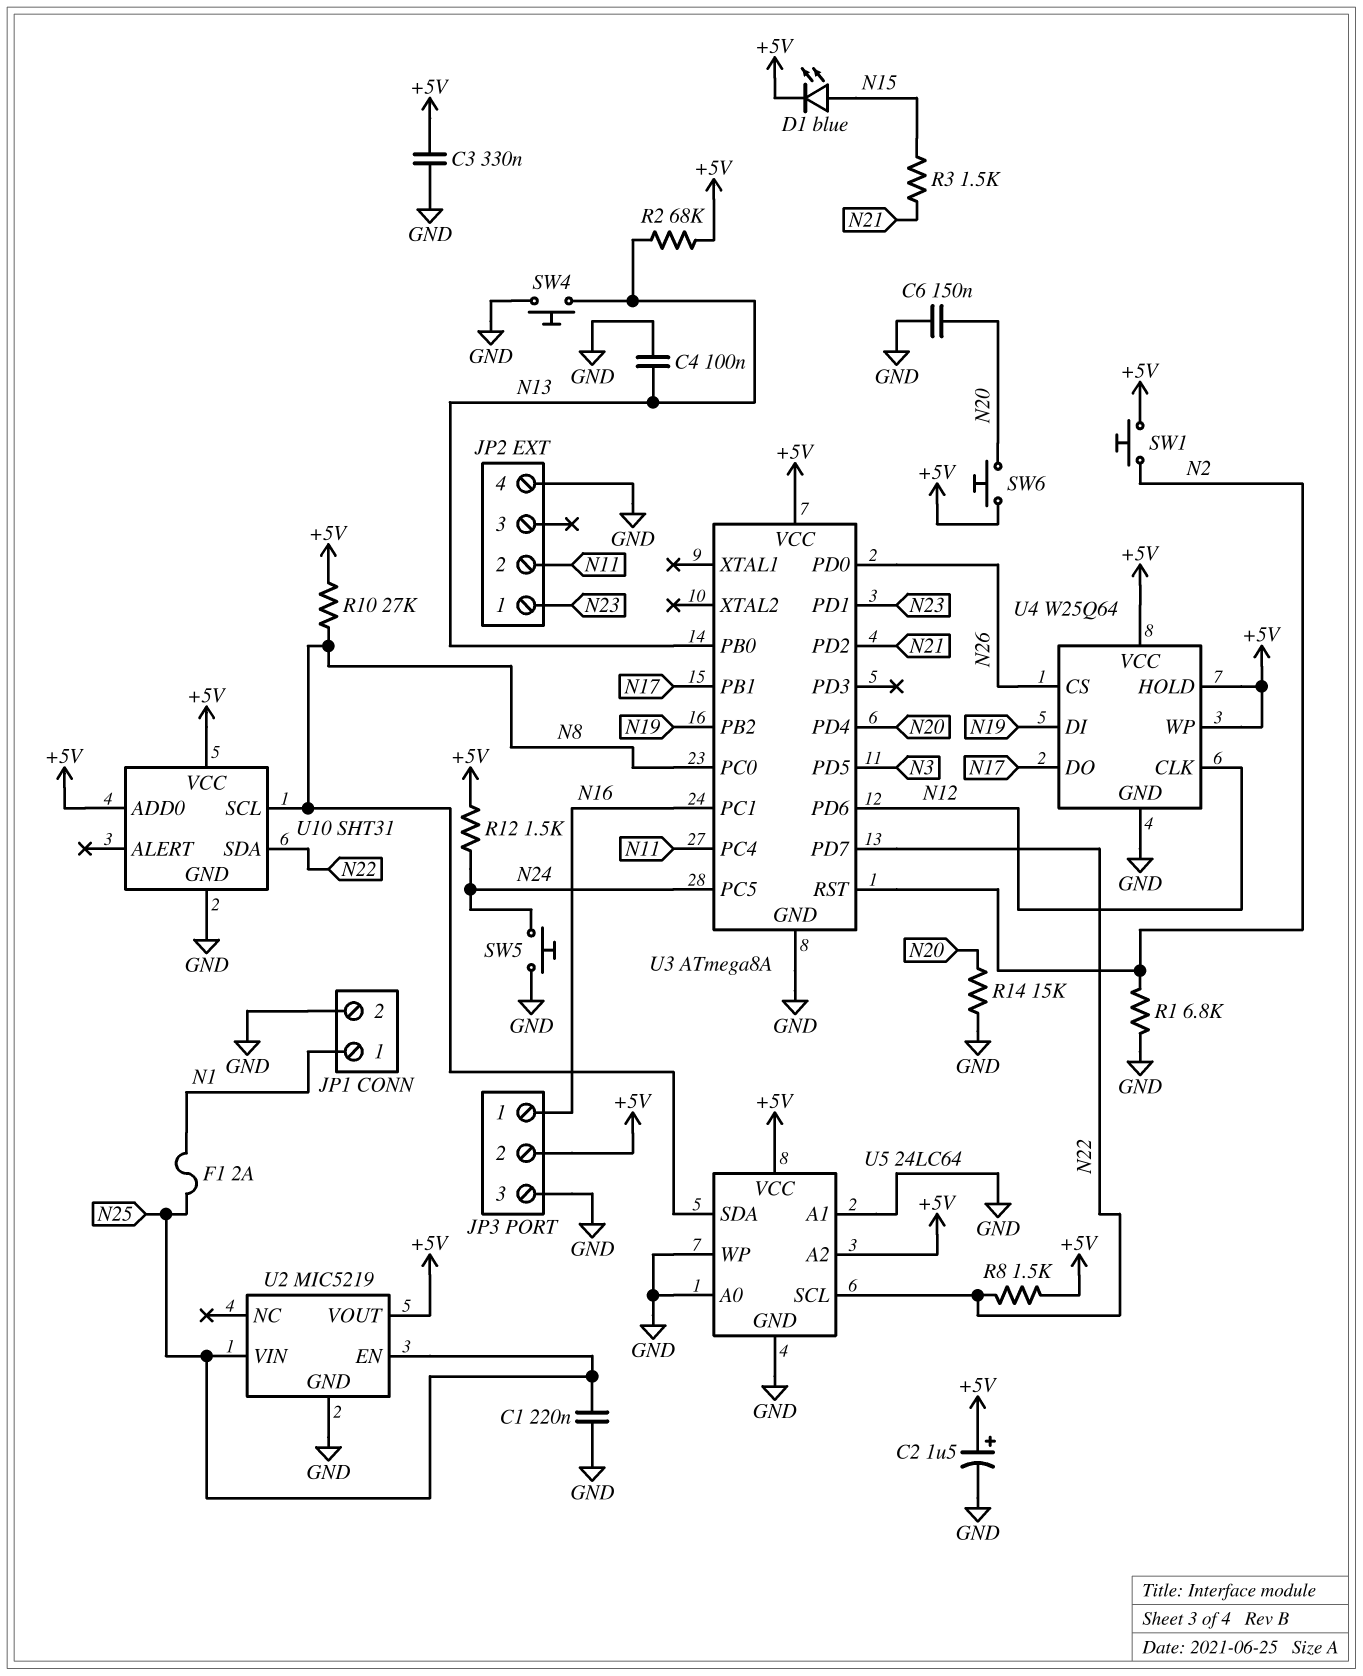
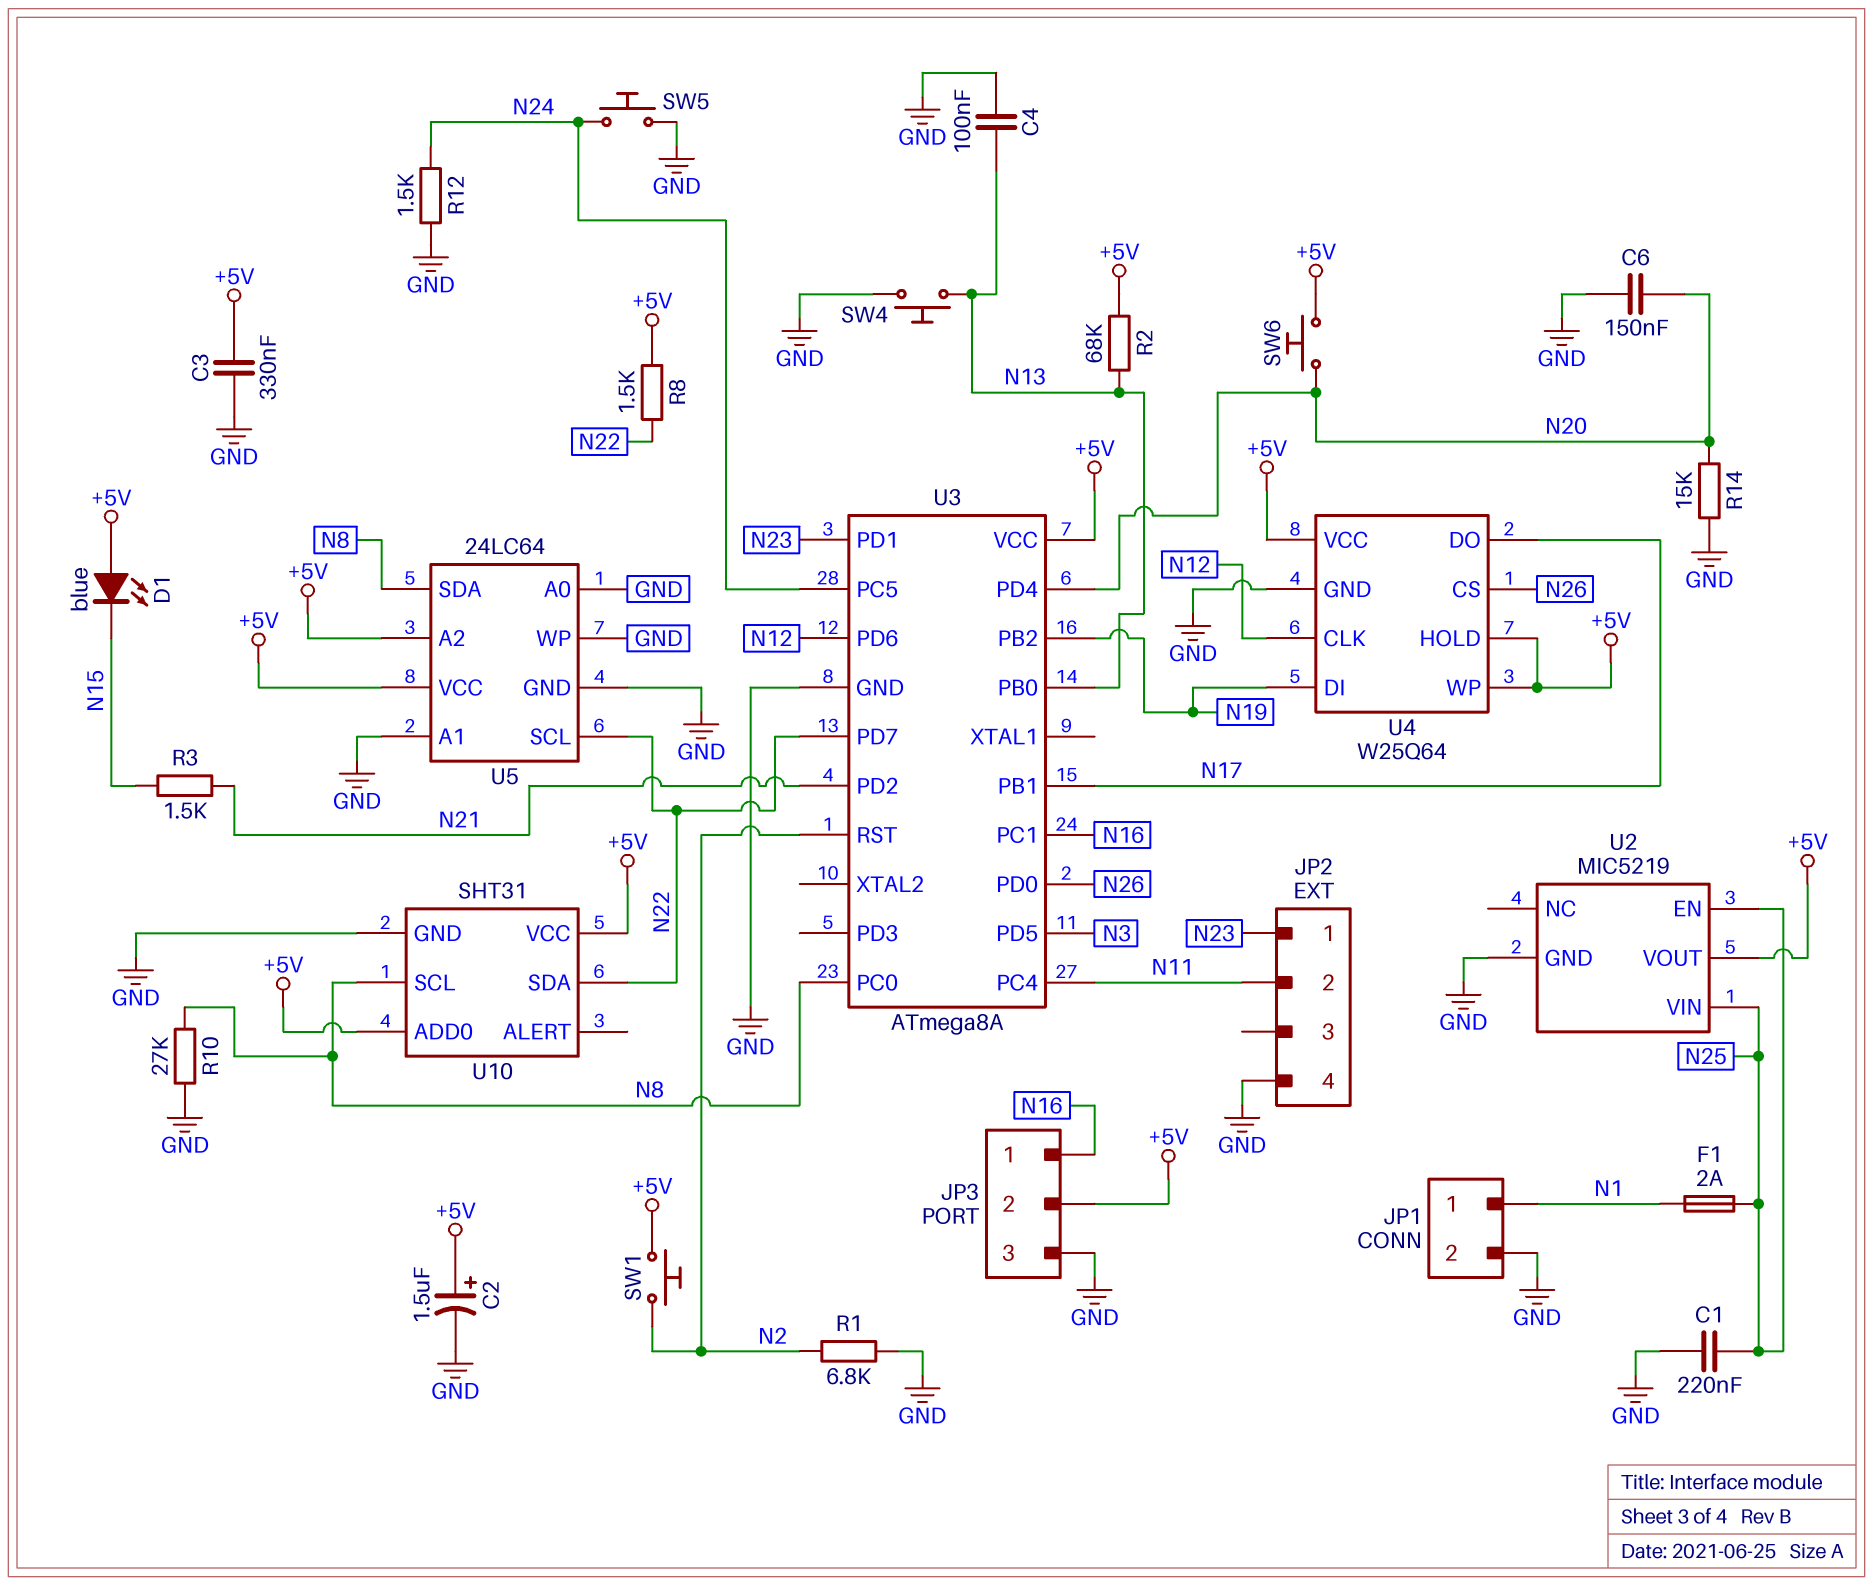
D1: LED blue (A N15, K +5V) -> LED blue (A +5V, K N15)
R10: 27k (+5V, N8) -> 27k (GND, N8)
R12: 1.5k (+5V, N24) -> 1.5k (GND, N24)

